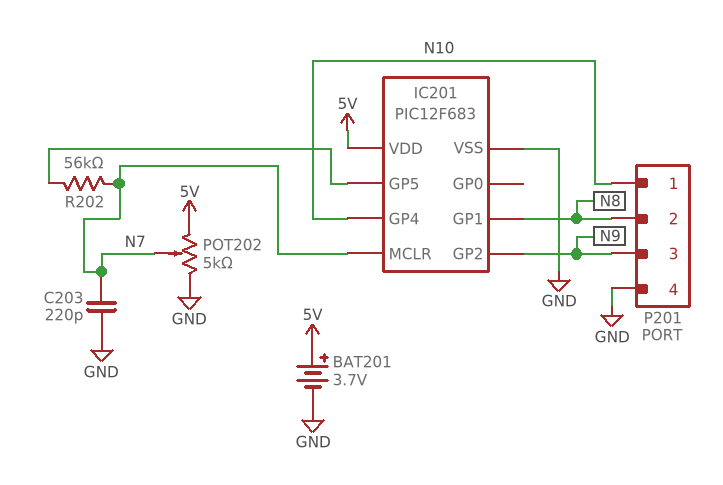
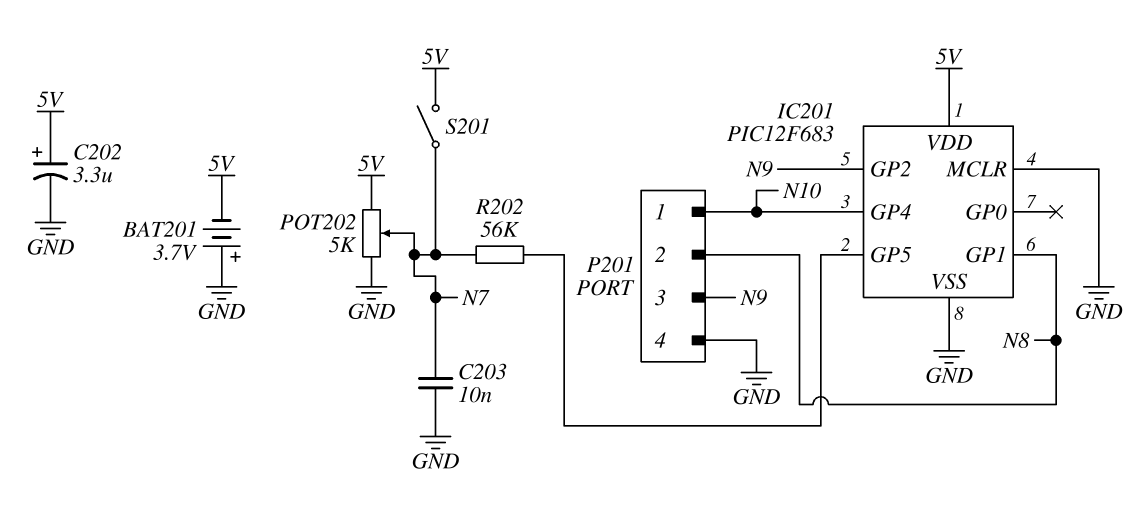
BAT201: 3.7V (plus 5V, minus GND) -> 3.7V (plus GND, minus 5V)
C202: none -> 3.3uF (plus 5V, minus GND)
C203: 220pF (GND, N7) -> 10nF (GND, N7)
IC201 pin MCLR: N7 -> GND
S201: none -> switch (5V, N7)

